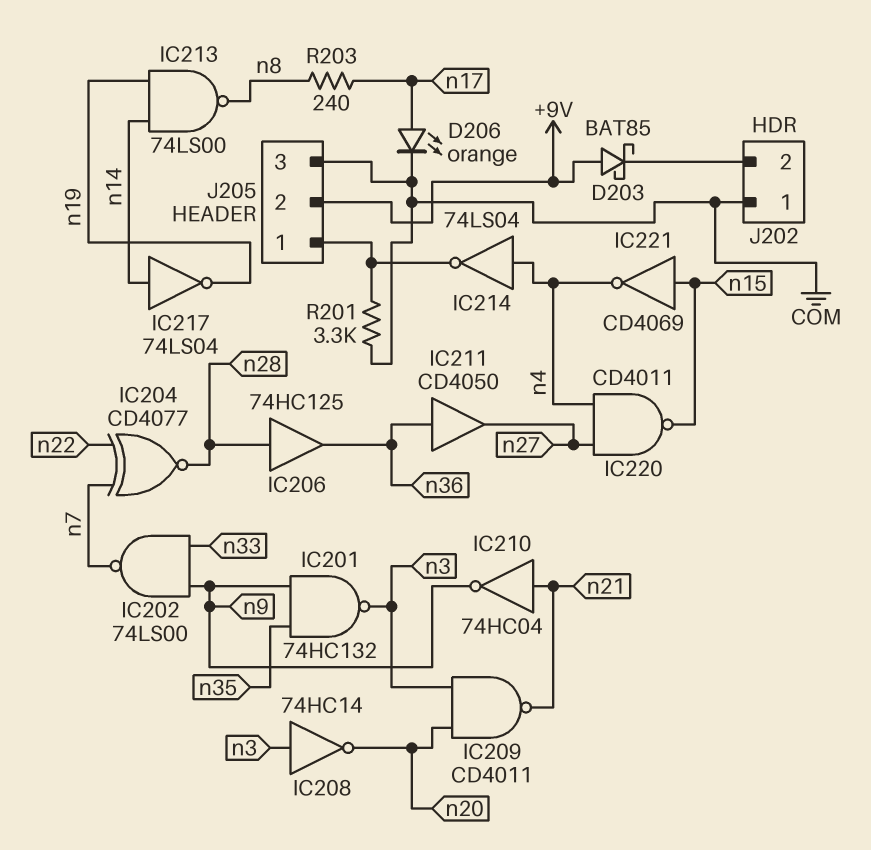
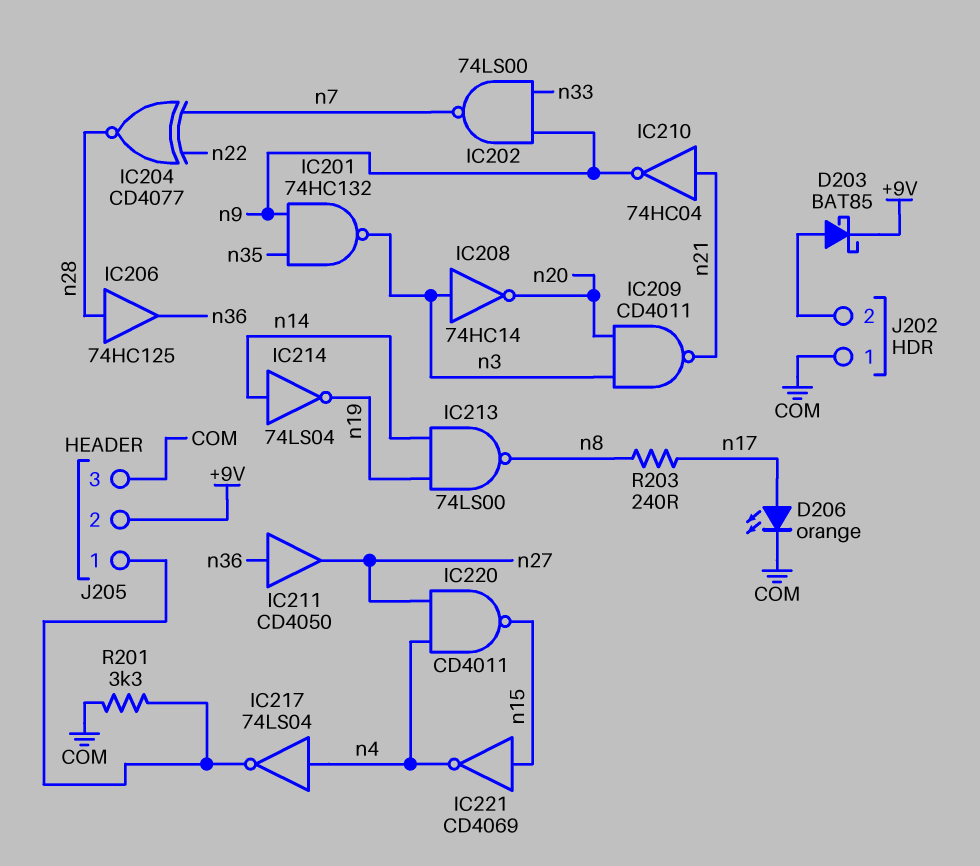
D203: schottky BAT85 (A +9V, K J202/2) -> schottky BAT85 (A J202/2, K +9V)
IC214: NOT 74LS04 (in n4, out J205/1) -> NOT 74LS04 (in n14, out n19)
IC217: NOT 74LS04 (in n14, out n19) -> NOT 74LS04 (in n4, out J205/1)

